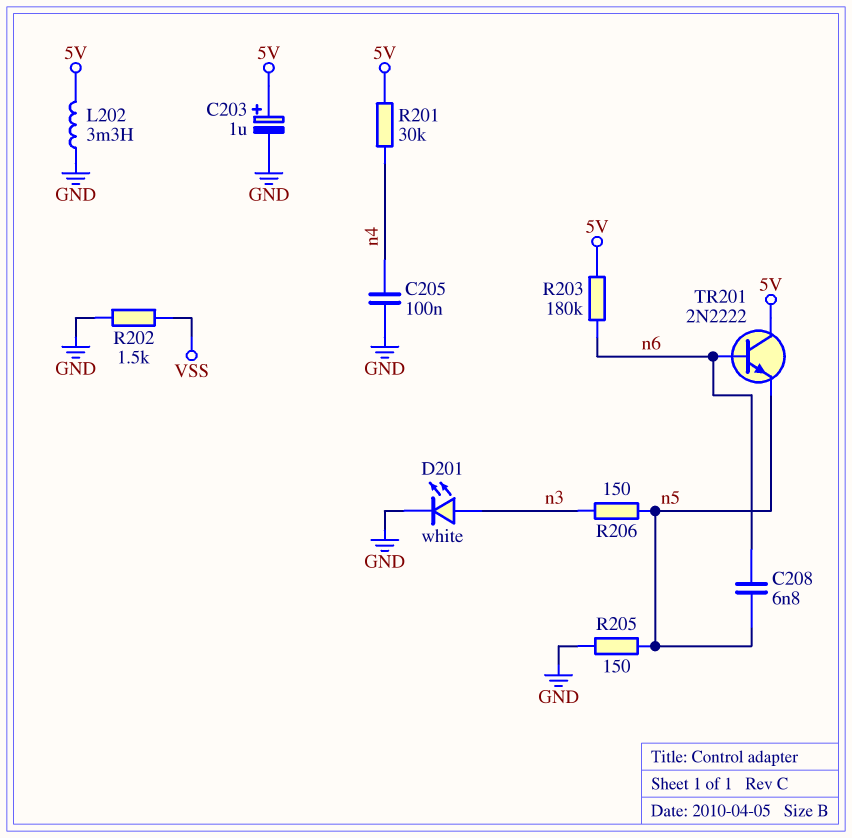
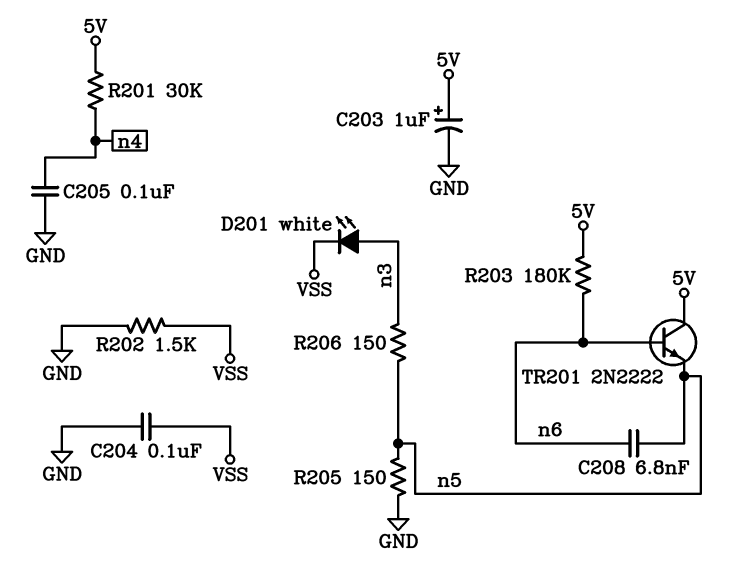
C204: none -> 100nF (GND, VSS)
D201: LED white (A n3, K GND) -> LED white (A n3, K VSS)
L202: 3.3mH (5V, GND) -> none

